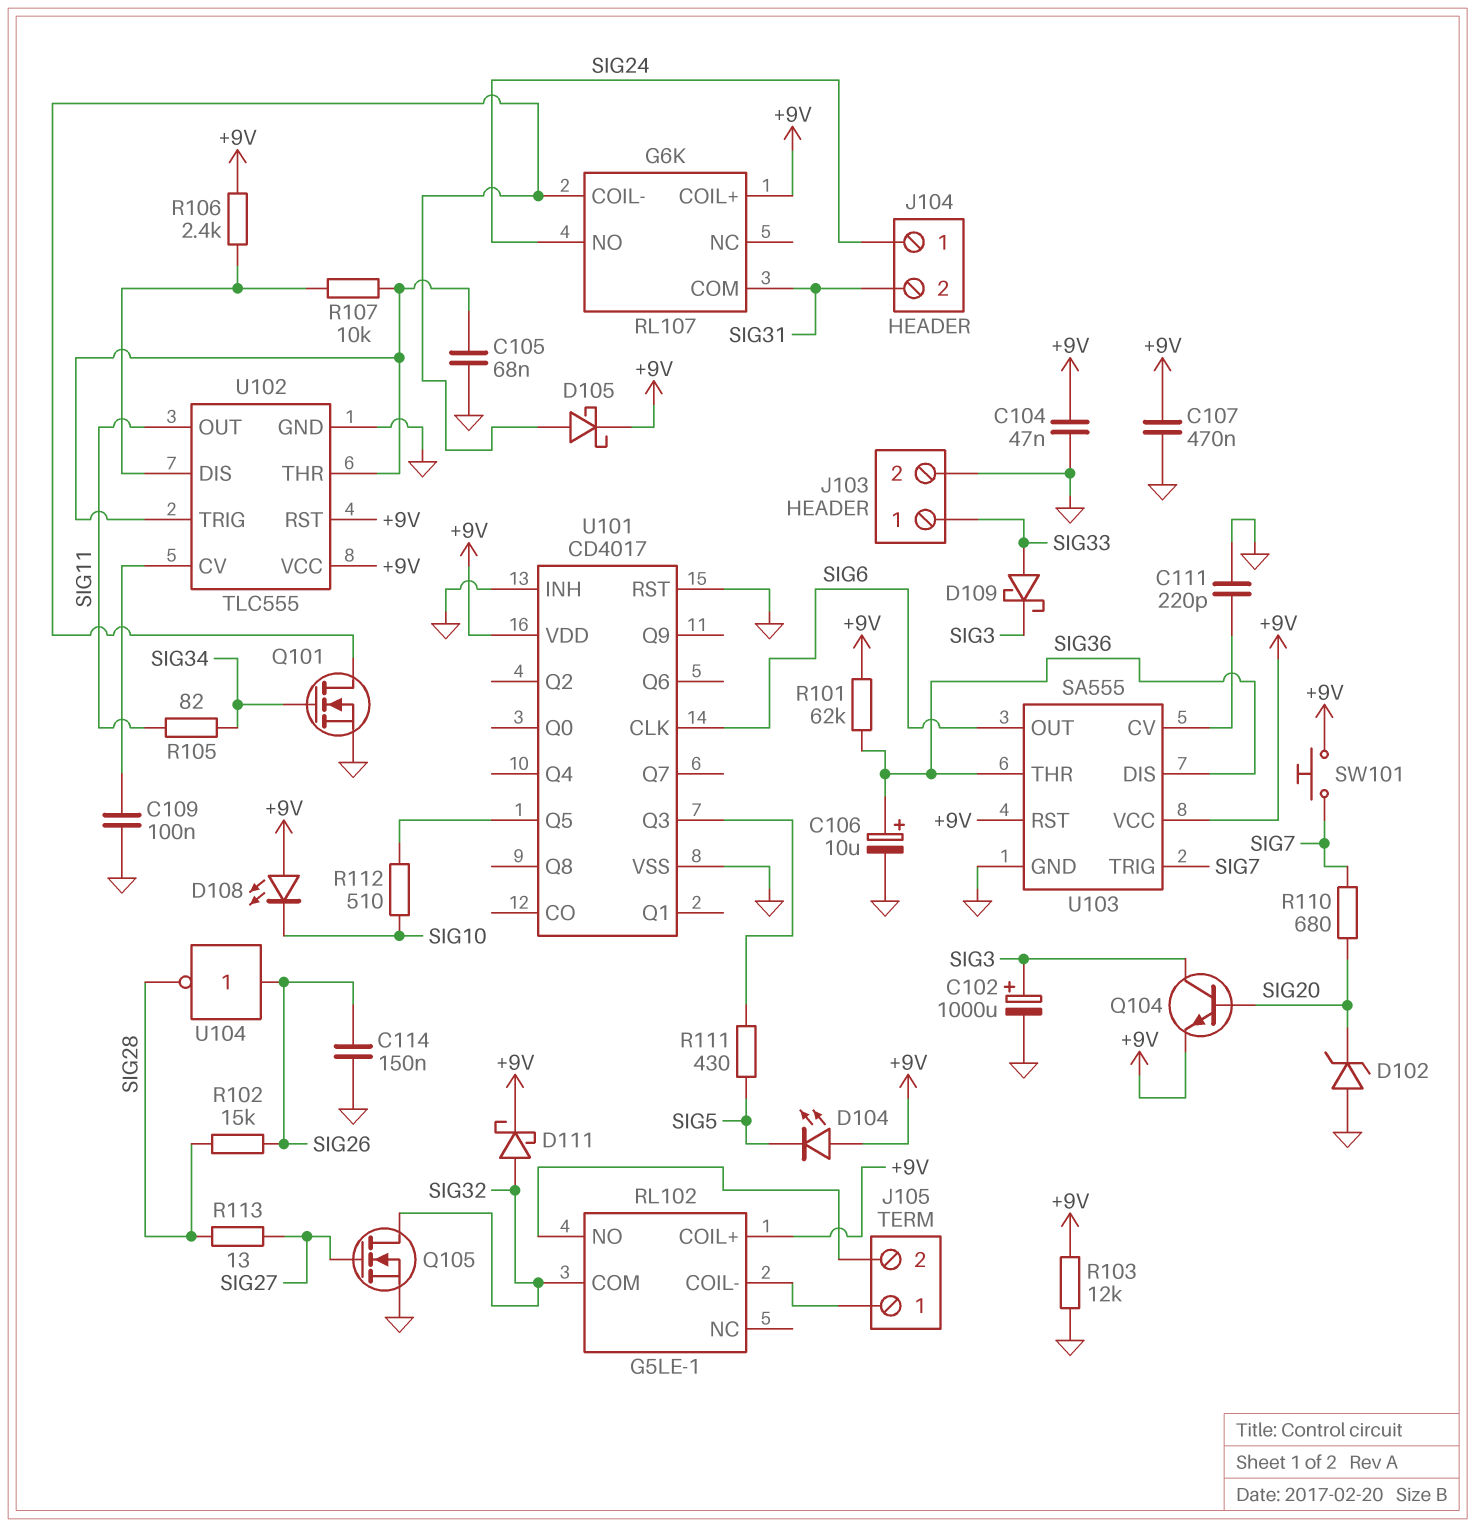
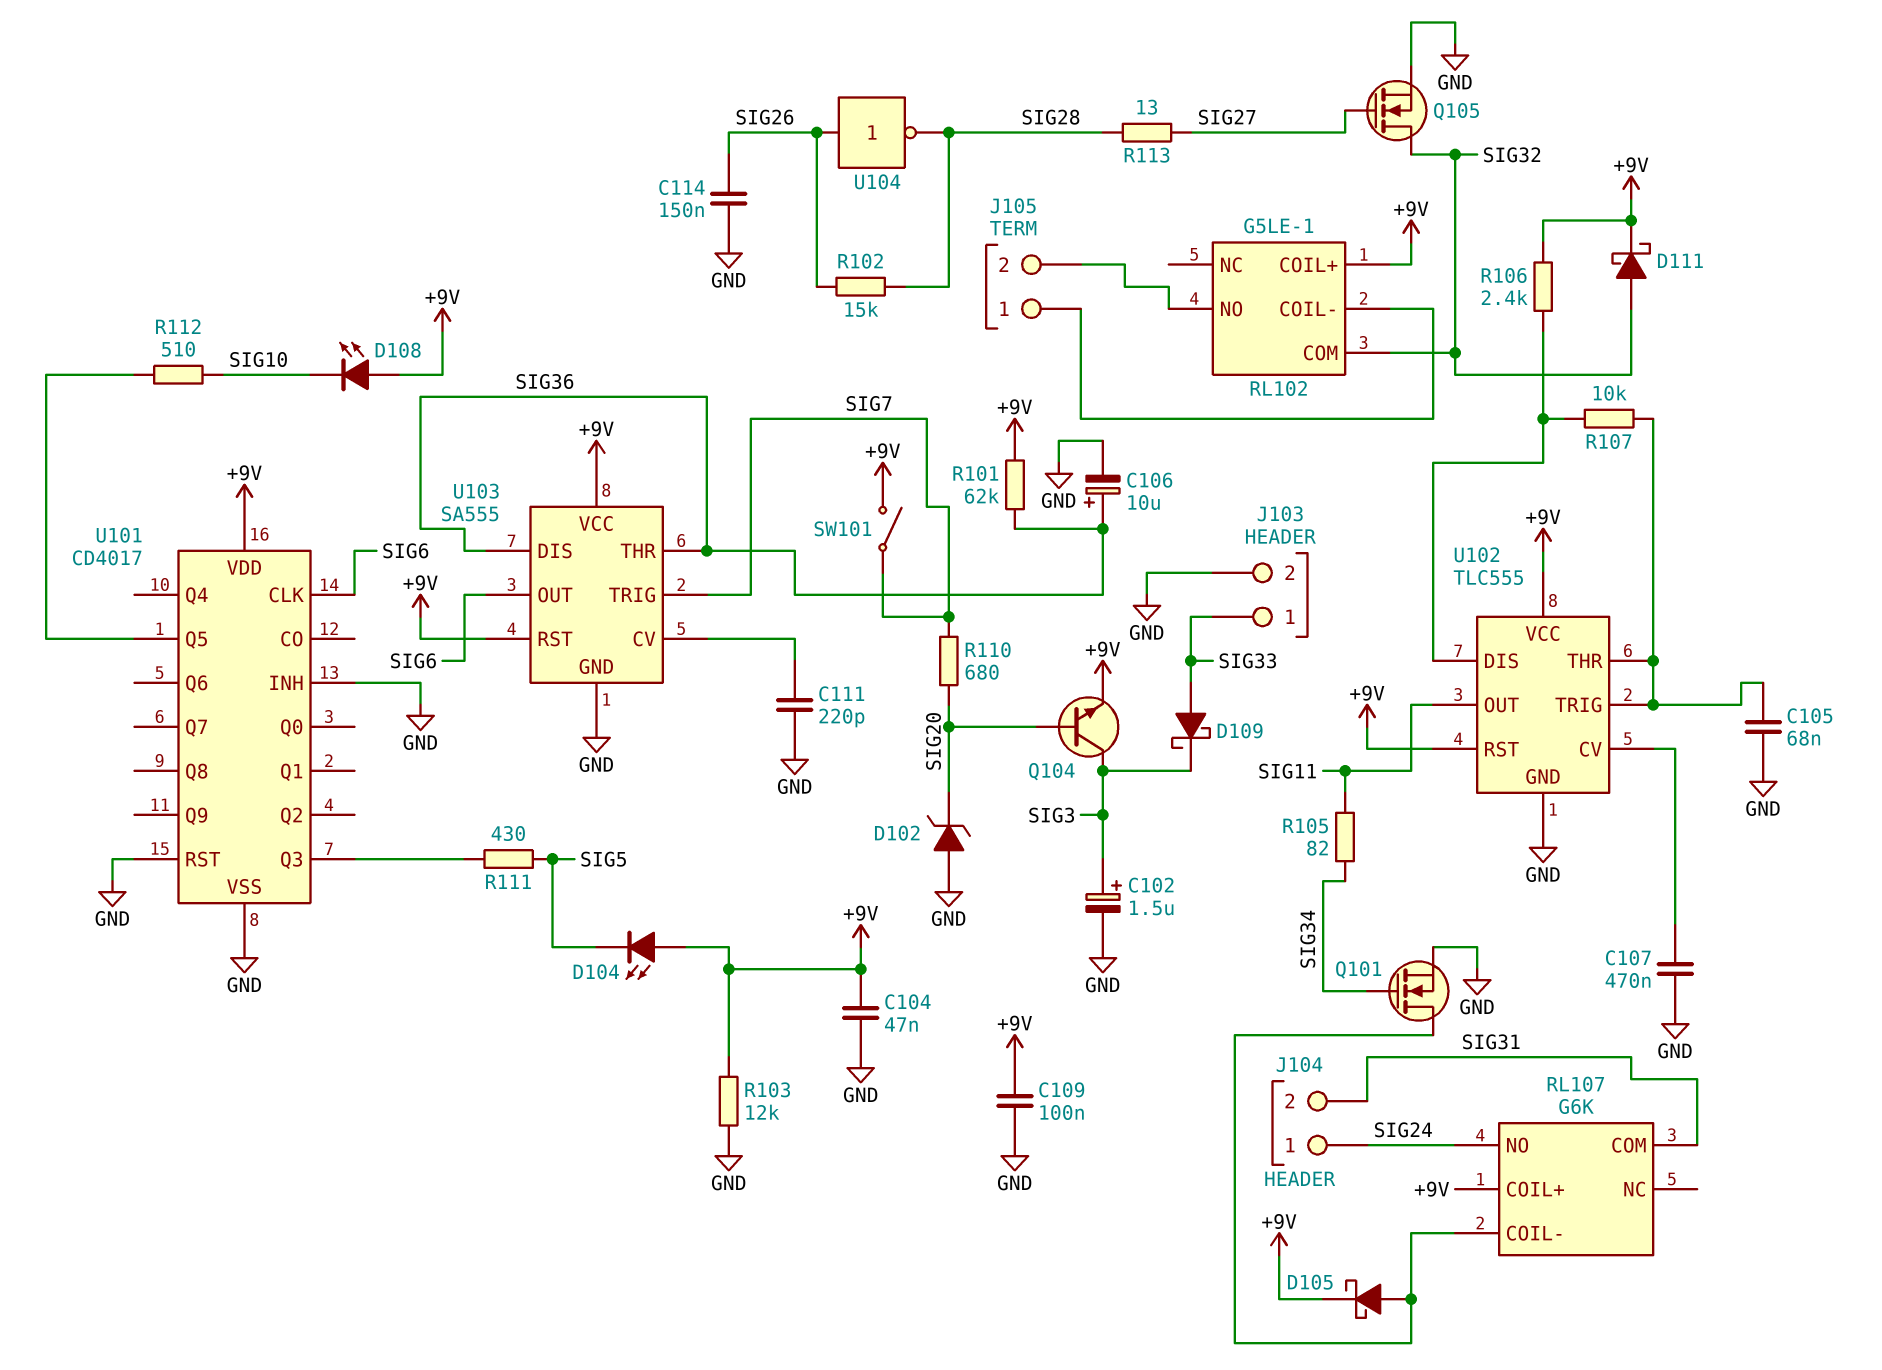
C102: 1000uF (plus SIG3, minus GND) -> 1.5uF (plus SIG3, minus GND)
C107: 470nF (+9V, GND) -> 470nF (GND, U102/CV)
C109: 100nF (GND, U102/CV) -> 100nF (+9V, GND)
SW101: button (+9V, SIG7) -> switch (+9V, SIG7)

